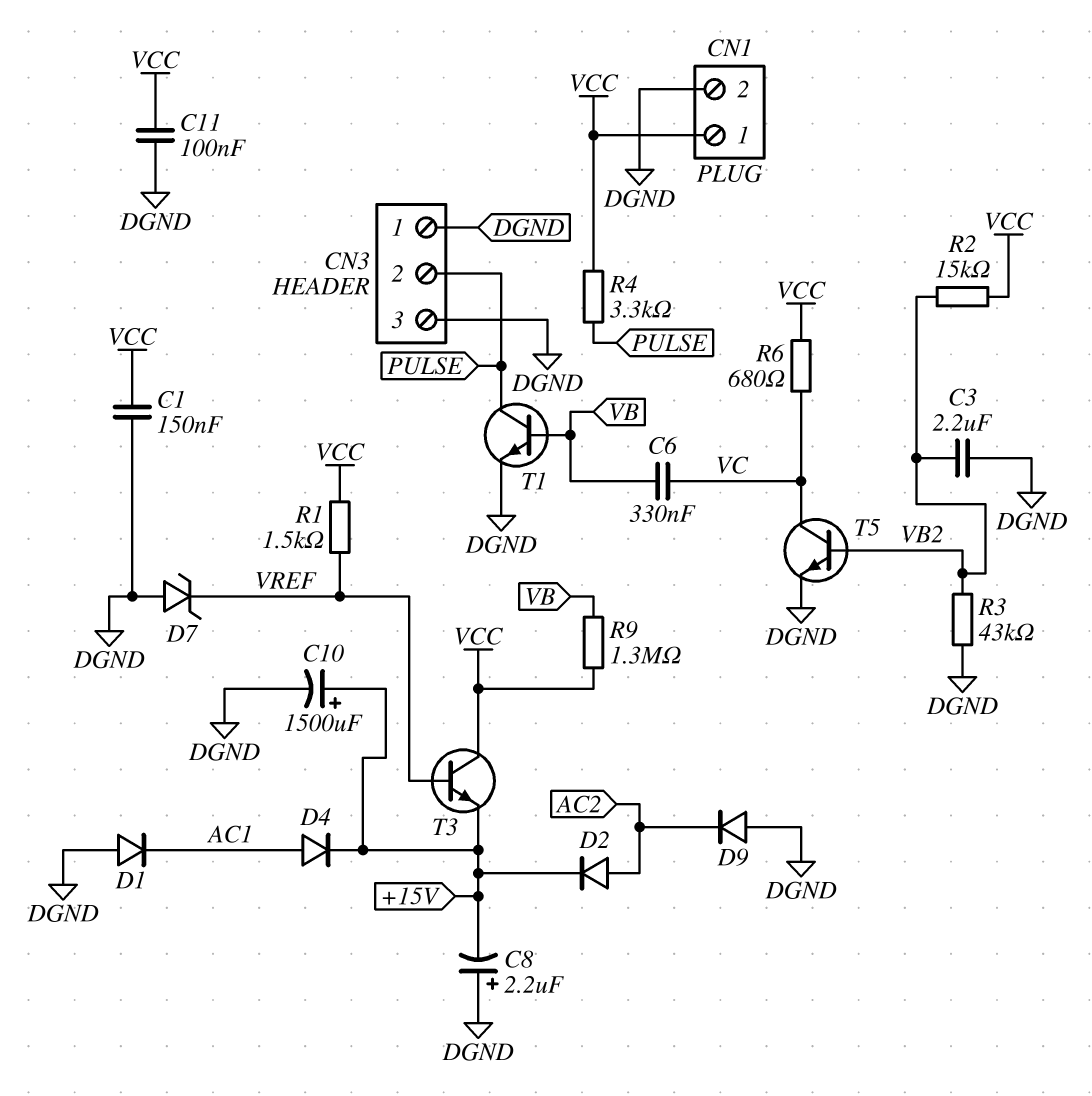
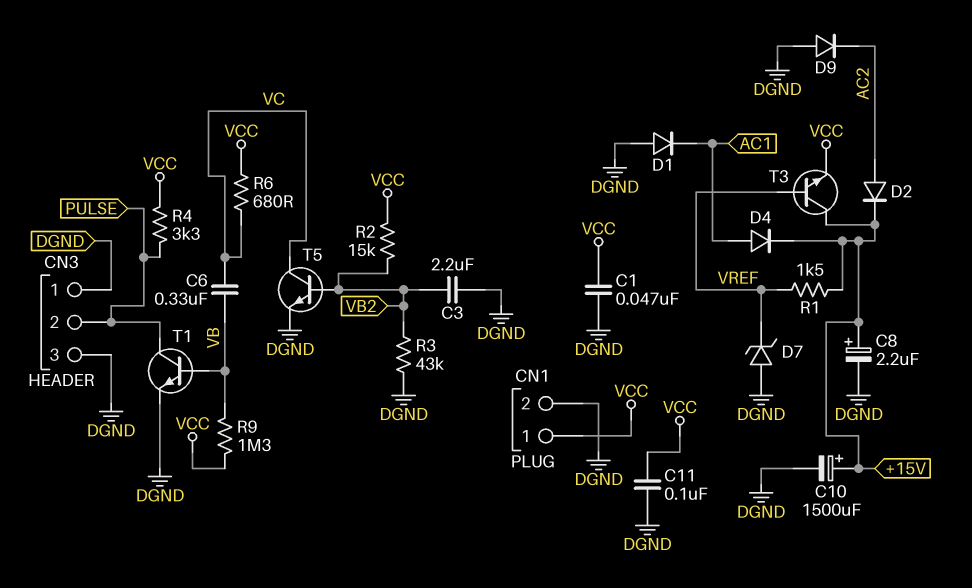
C1: 150nF (DGND, VCC) -> 47nF (DGND, VCC)
C8: 2.2uF (plus DGND, minus +15V) -> 2.2uF (plus +15V, minus DGND)
R1: 1.5k (VCC, VREF) -> 1.5k (+15V, VREF)
T3: NPN (B VREF, C VCC, E +15V) -> NPN (B VREF, C +15V, E VCC)

